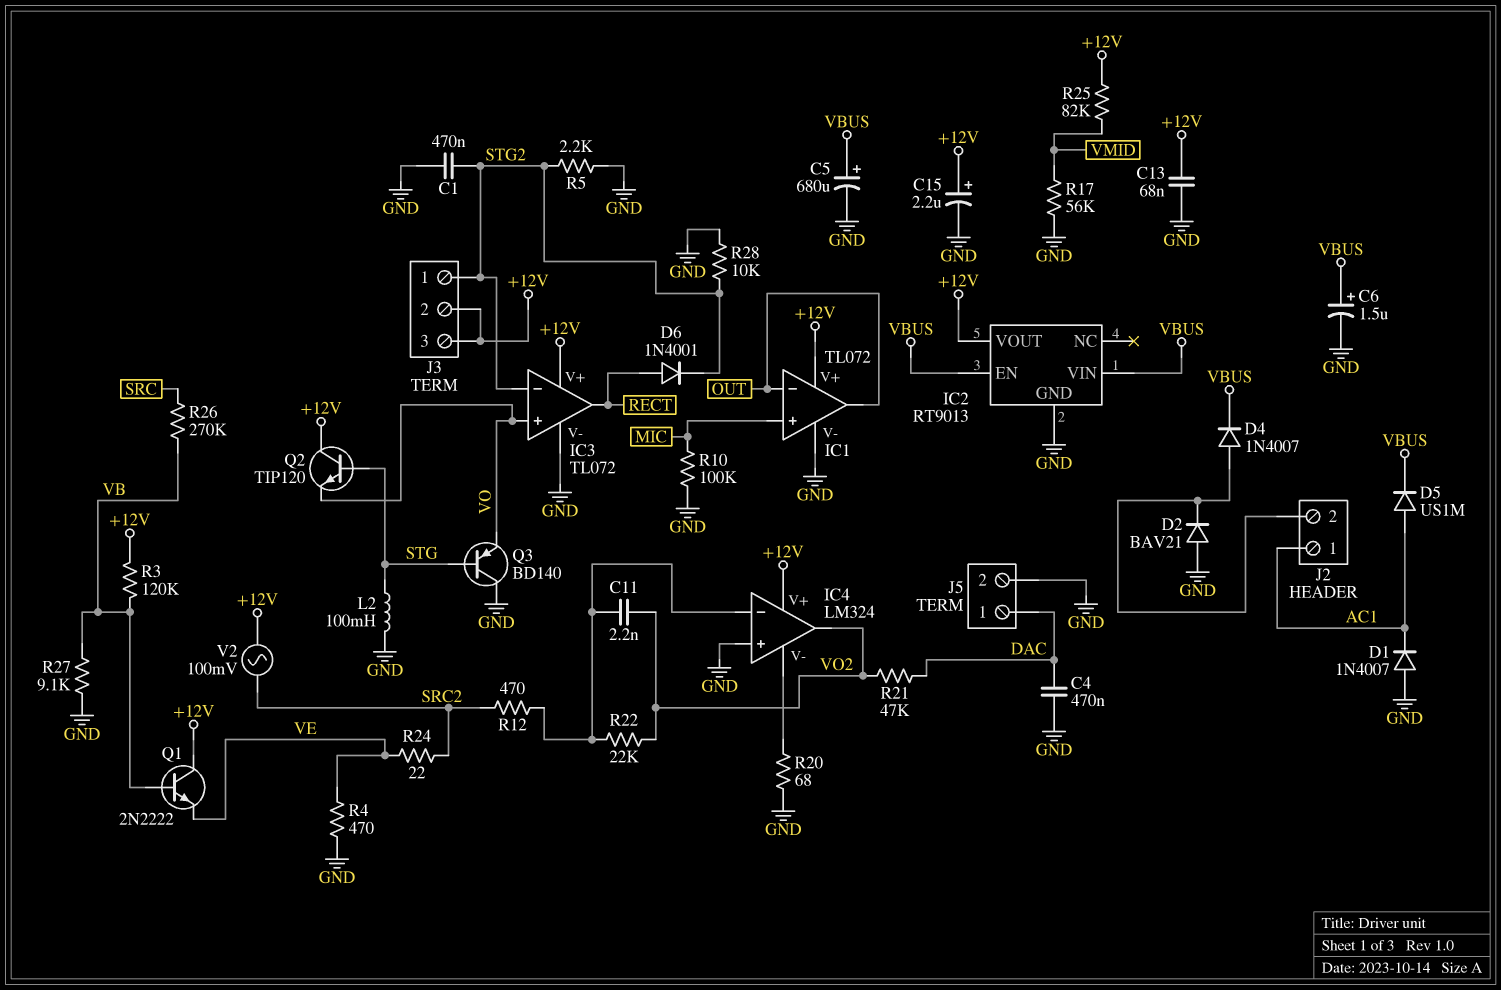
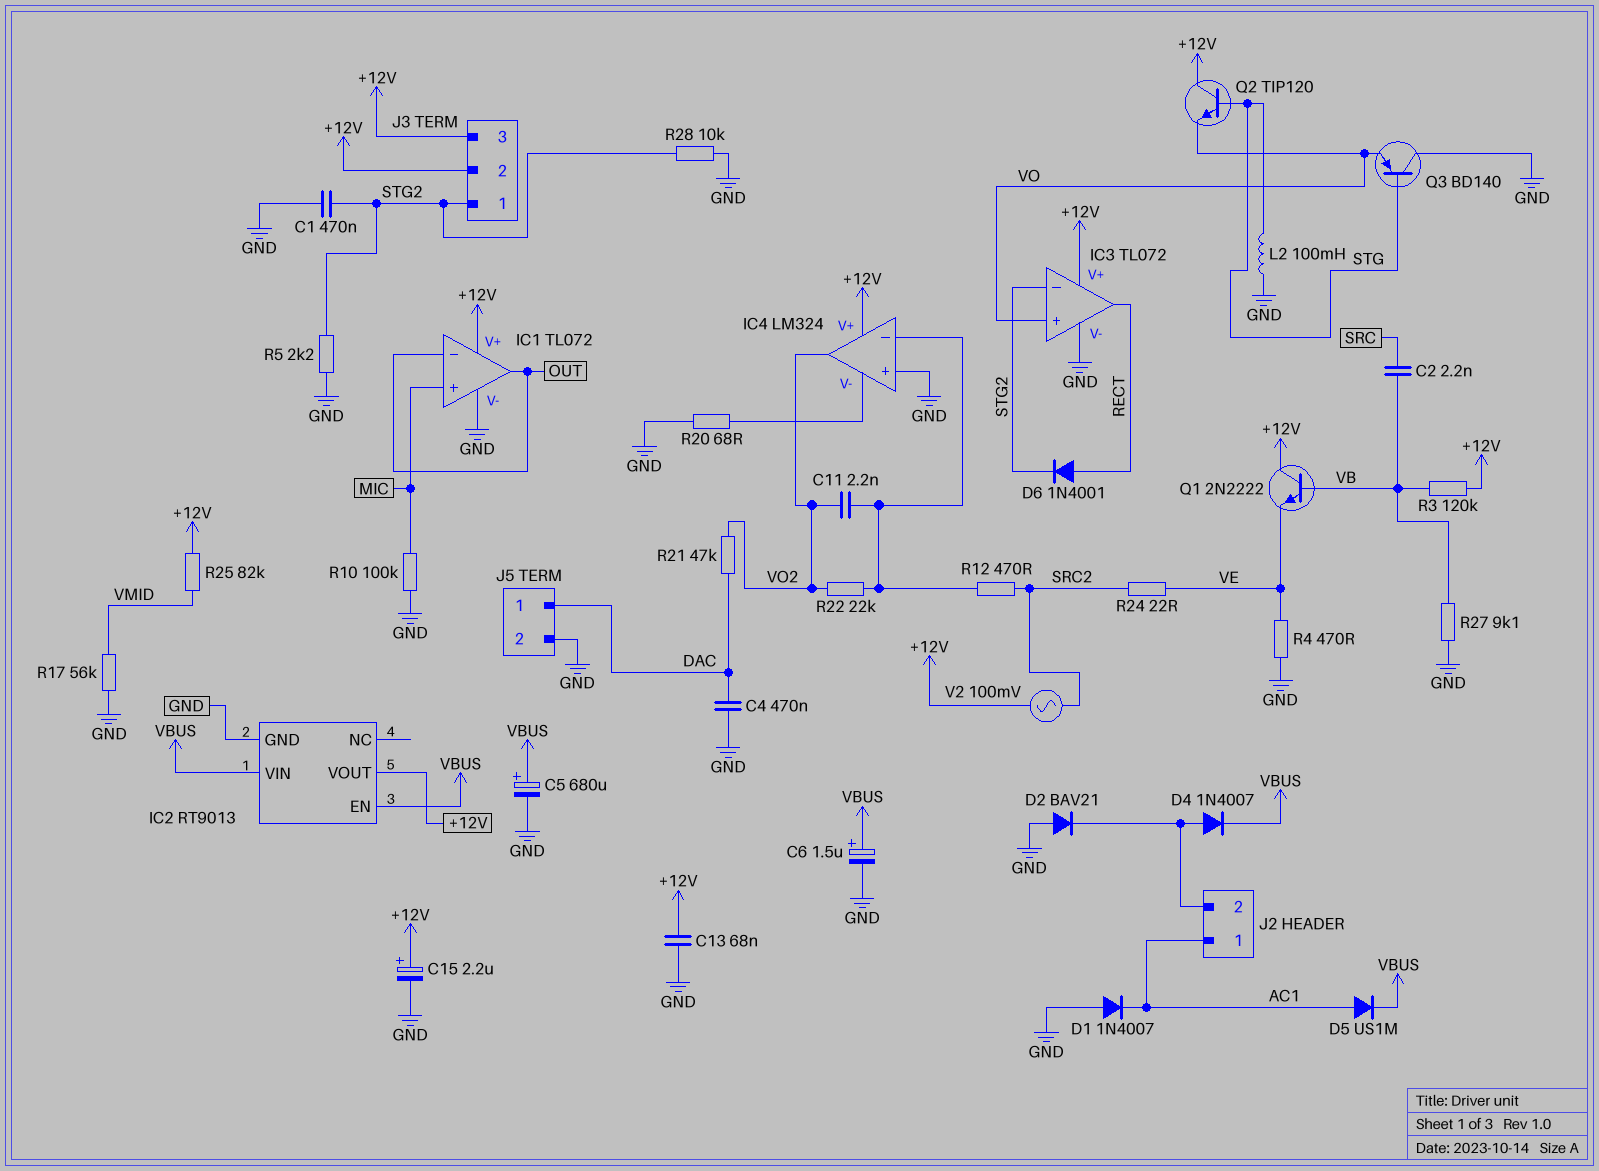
C2: none -> 2.2nF (SRC, VB)
R26: 270k (SRC, VB) -> none

